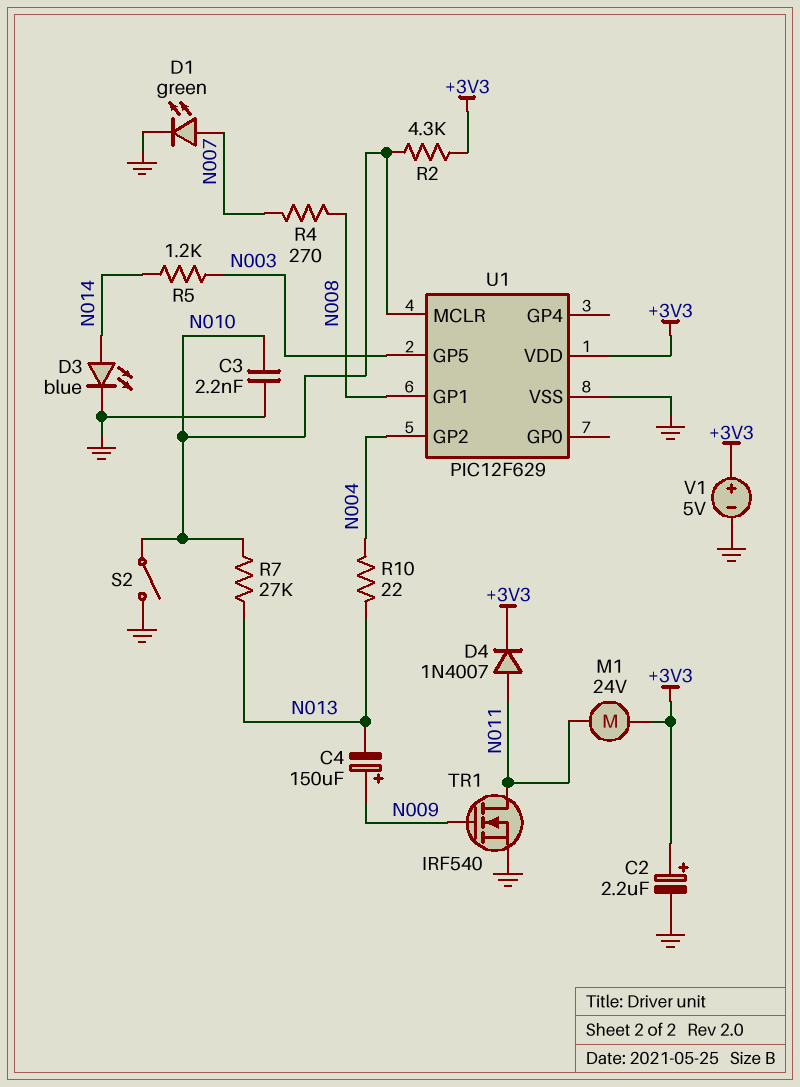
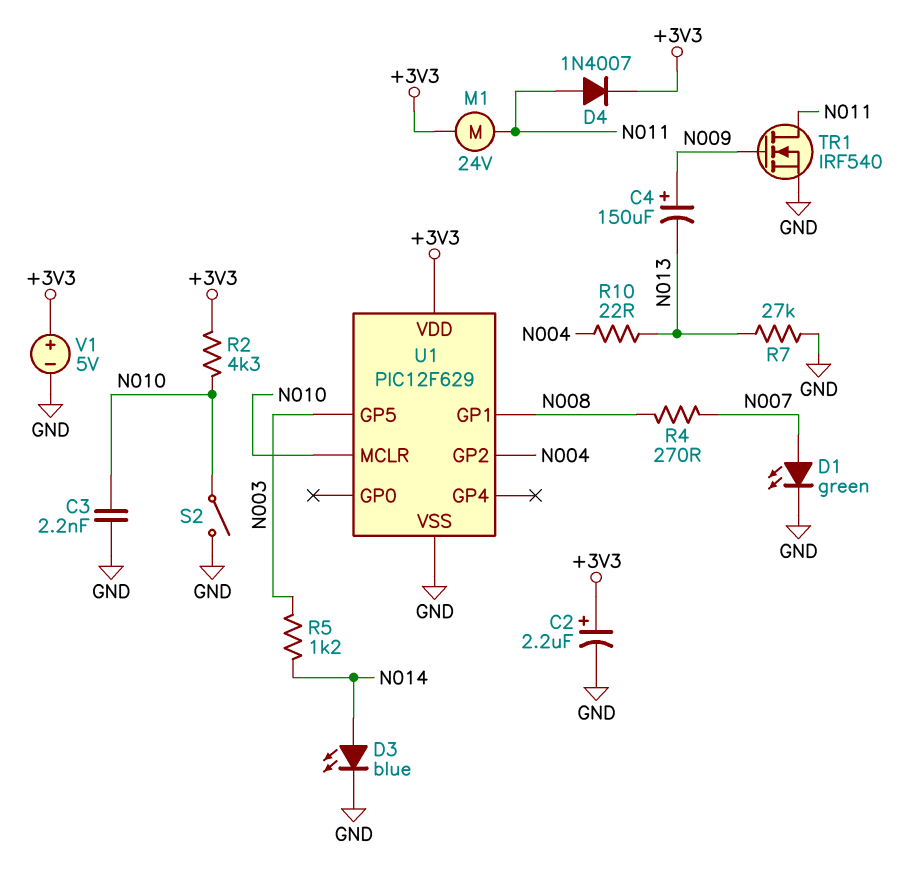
R7: 27k (N010, N013) -> 27k (GND, N013)

